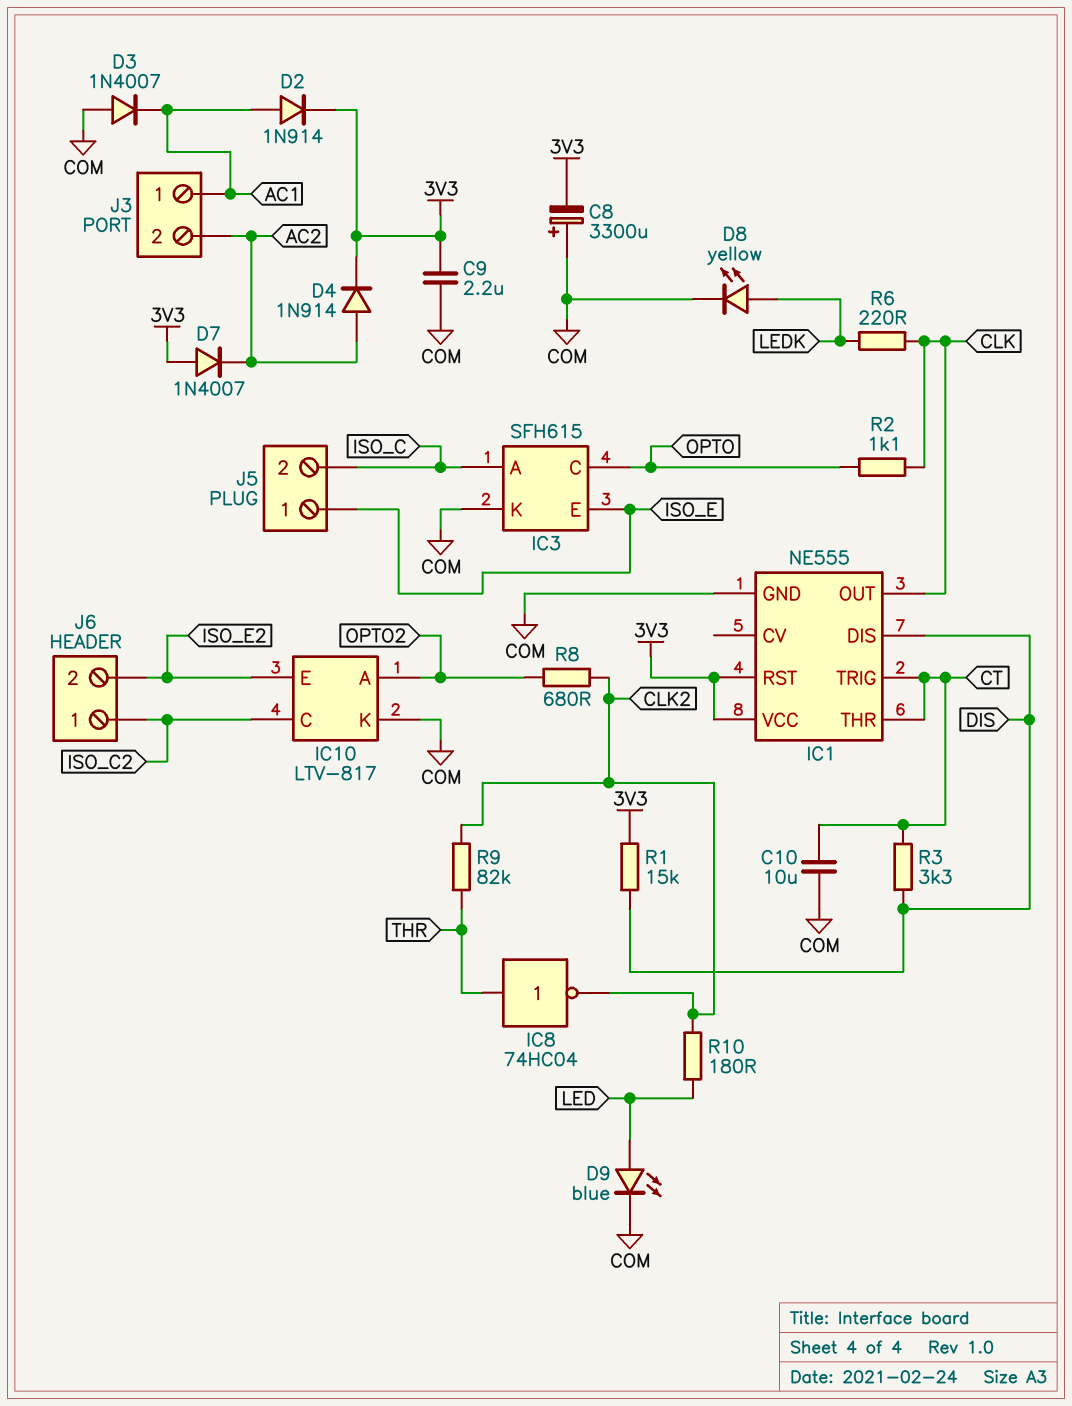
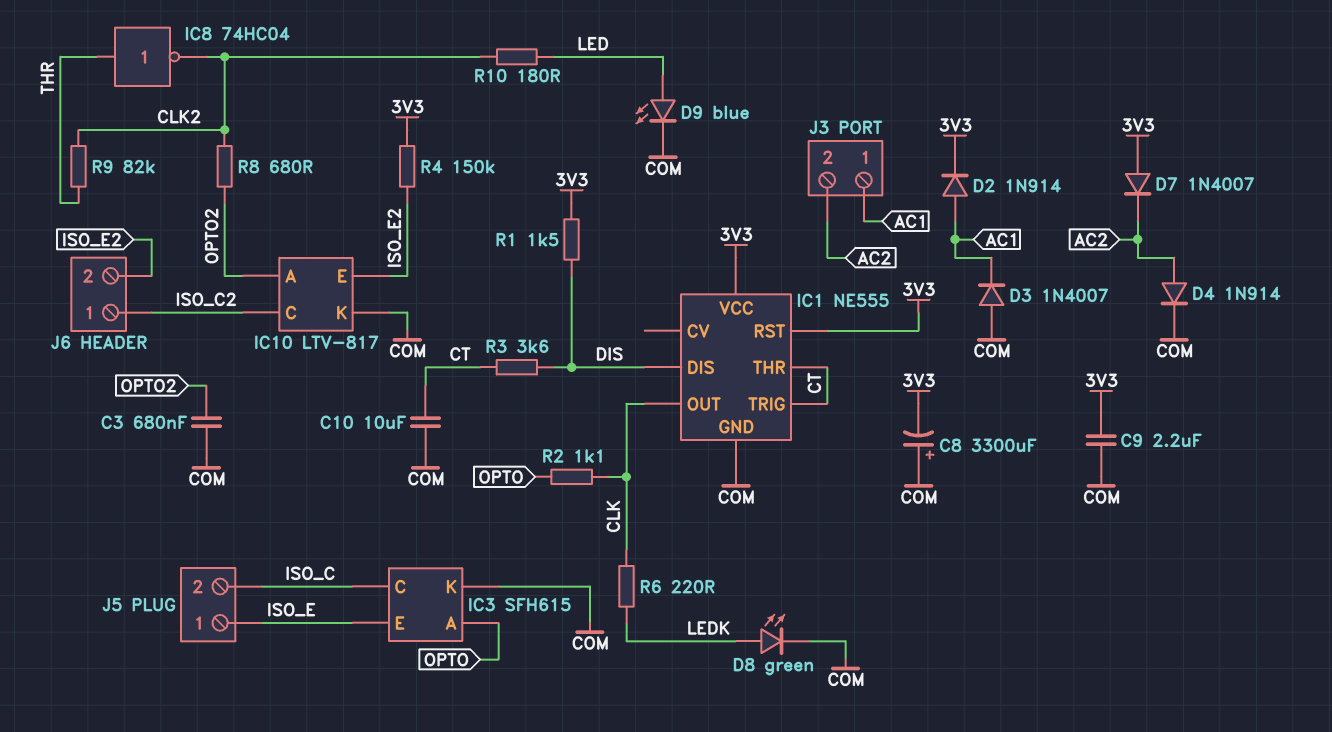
C3: none -> 680nF (COM, OPTO2)
D4: diode 1N914 (A AC2, K 3V3) -> diode 1N914 (A AC2, K COM)
D8: LED yellow (A LEDK, K COM) -> LED green (A LEDK, K COM)
IC3 pin A: ISO_C -> OPTO
IC3 pin C: OPTO -> ISO_C
R1: 15k (3V3, DIS) -> 1.5k (3V3, DIS)
R3: 3.3k (CT, DIS) -> 3.6k (CT, DIS)
R4: none -> 150k (3V3, ISO_E2)

